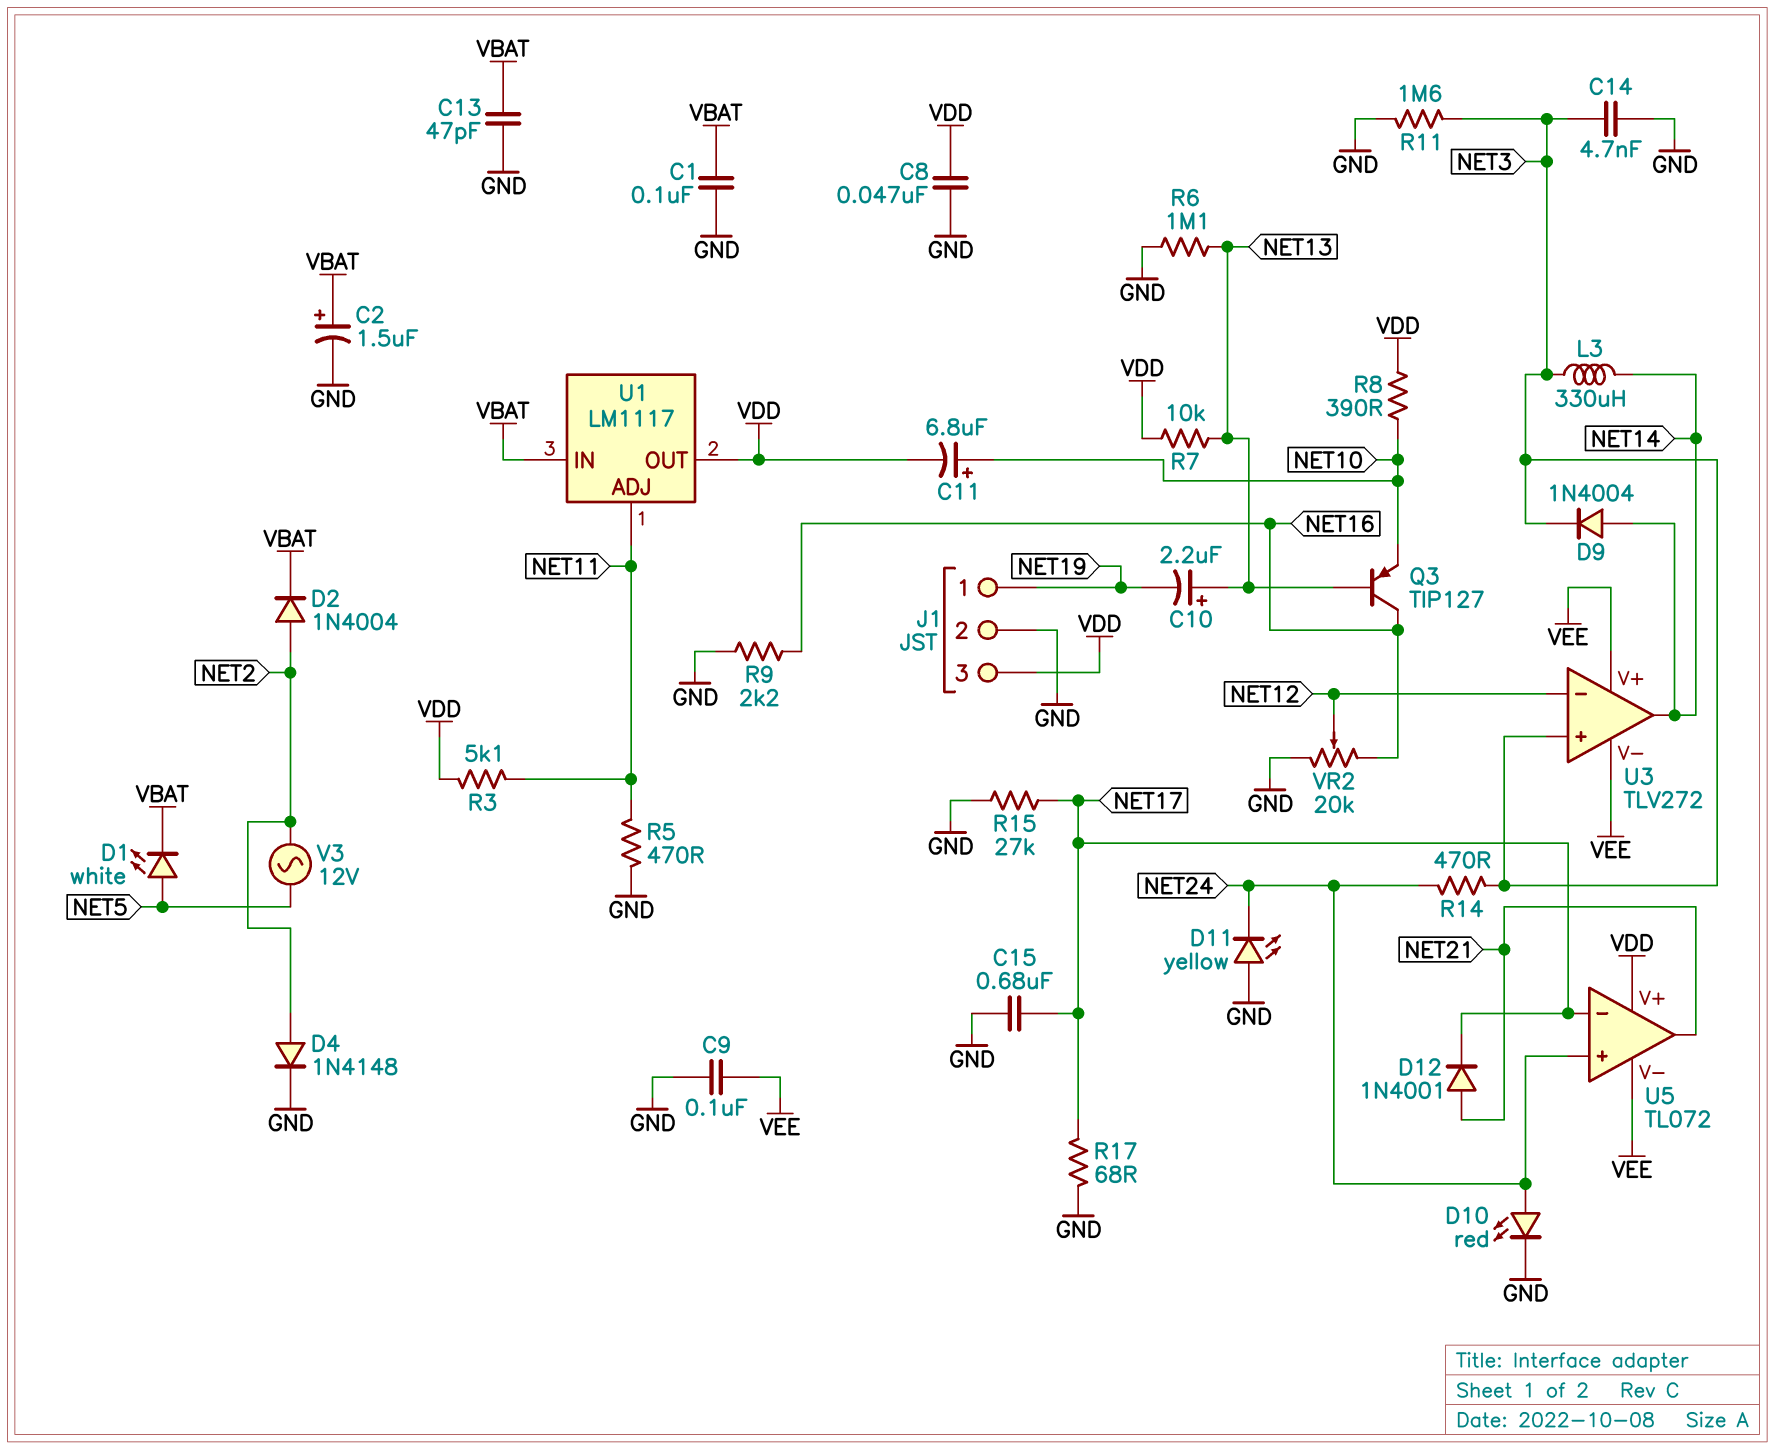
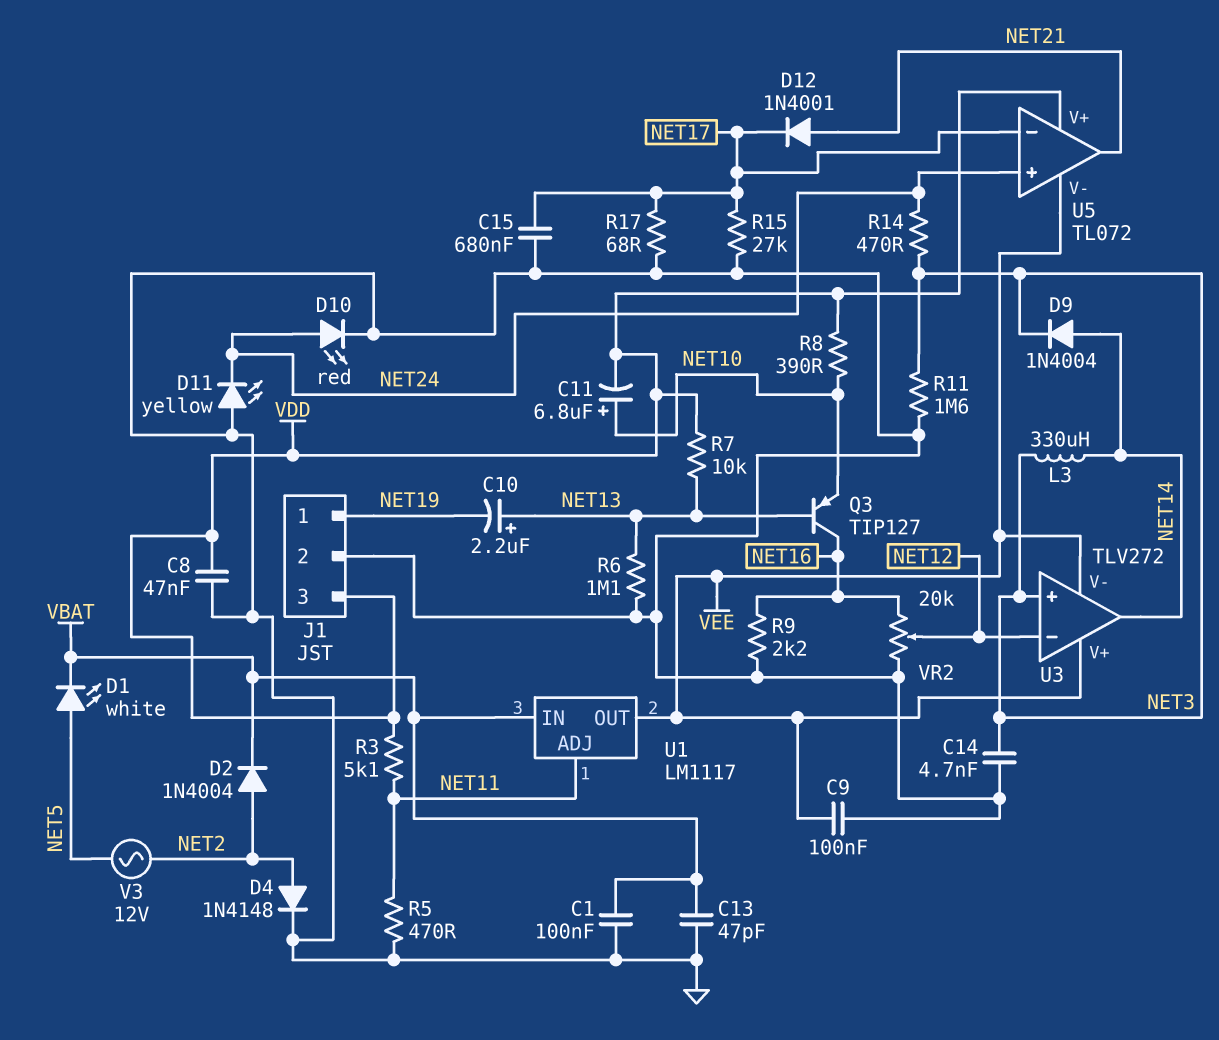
C2: 1.5uF (plus VBAT, minus GND) -> none
U1 pin OUT: VDD -> VEE

